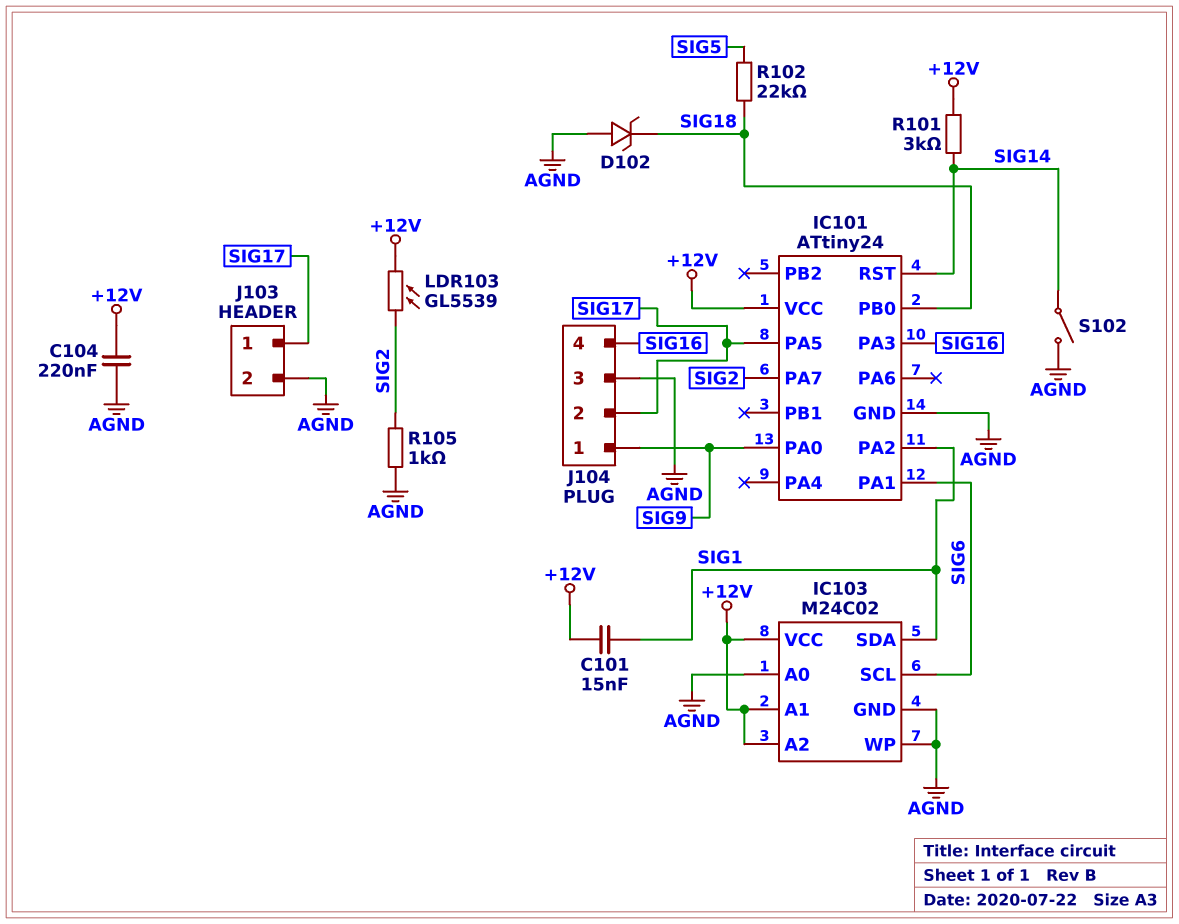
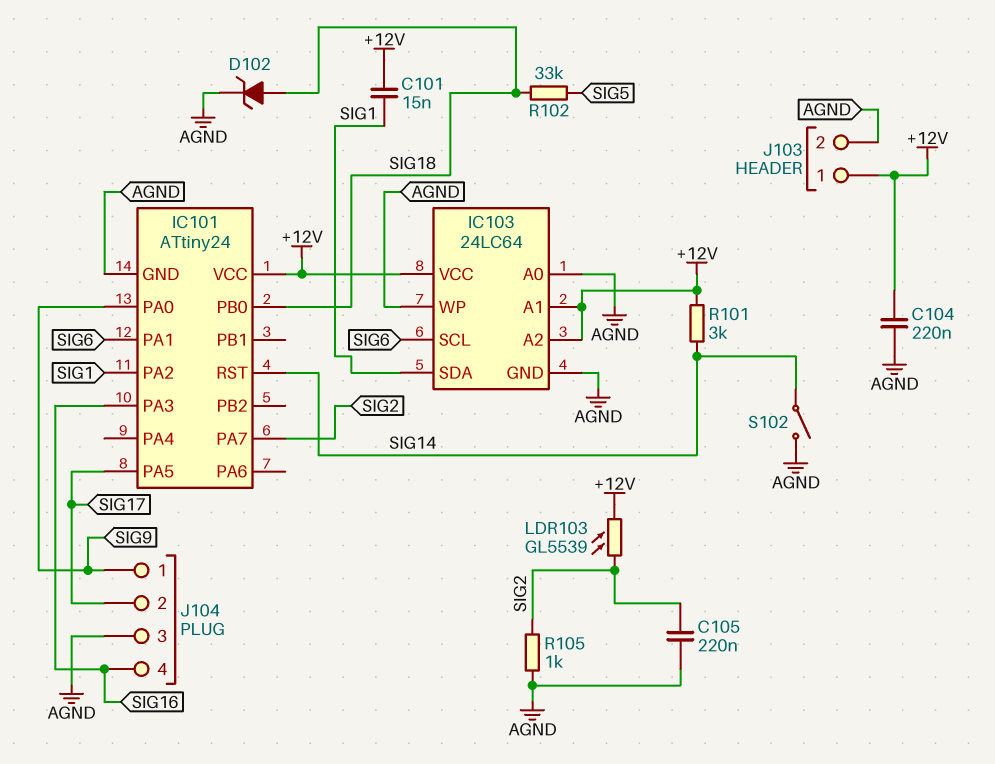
C105: none -> 220nF (AGND, SIG2)
D102: zener (A AGND, K SIG18) -> zener (A SIG18, K AGND)
IC103: M24C02 -> 24LC64
J103 pin 1: SIG17 -> +12V
R102: 22k (SIG5, SIG18) -> 33k (SIG5, SIG18)

